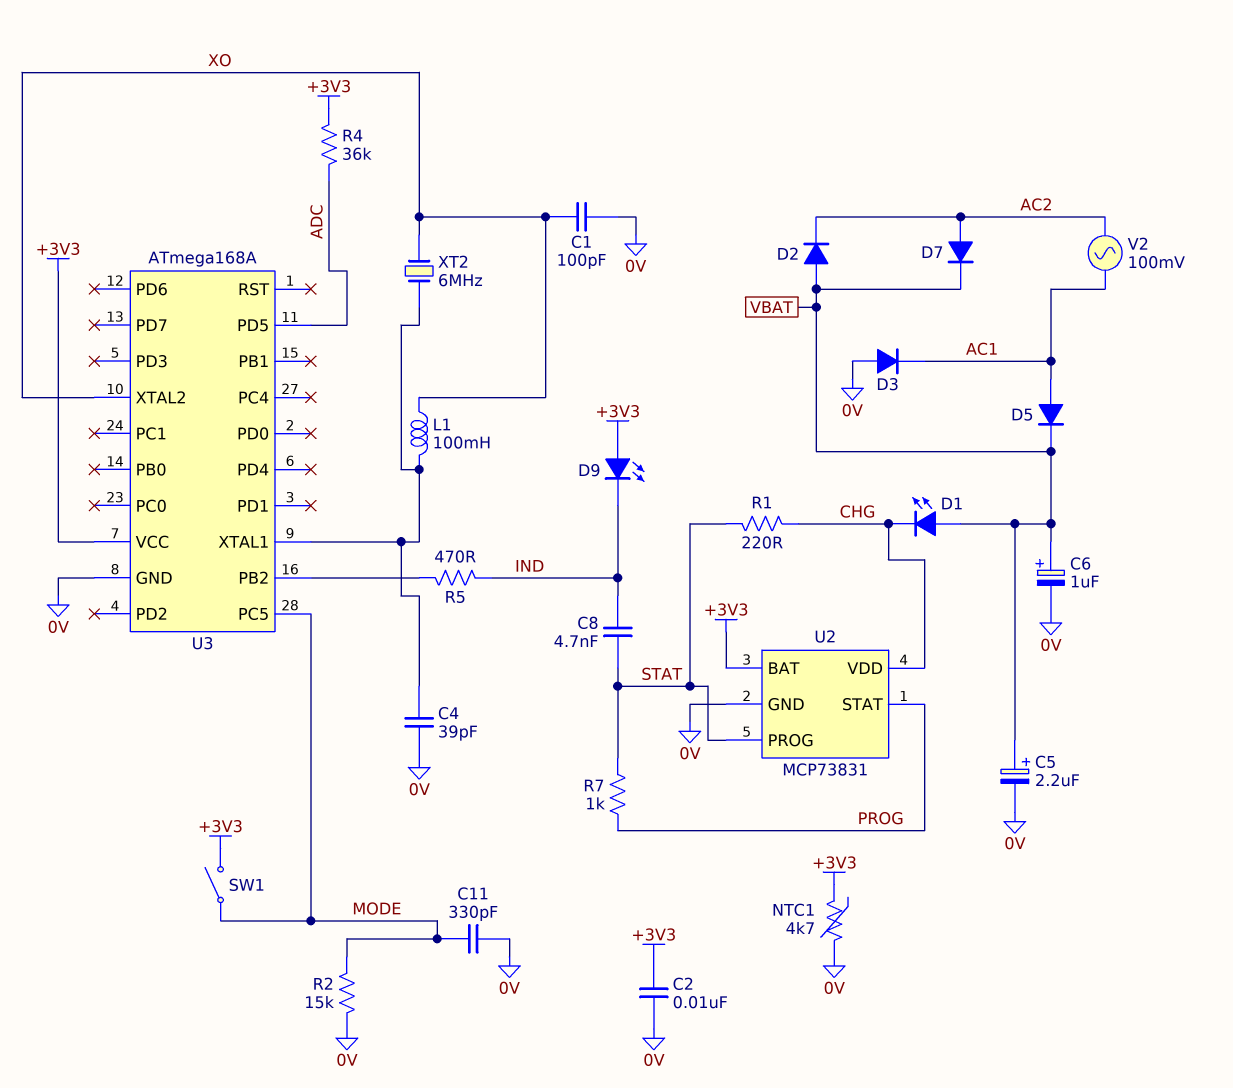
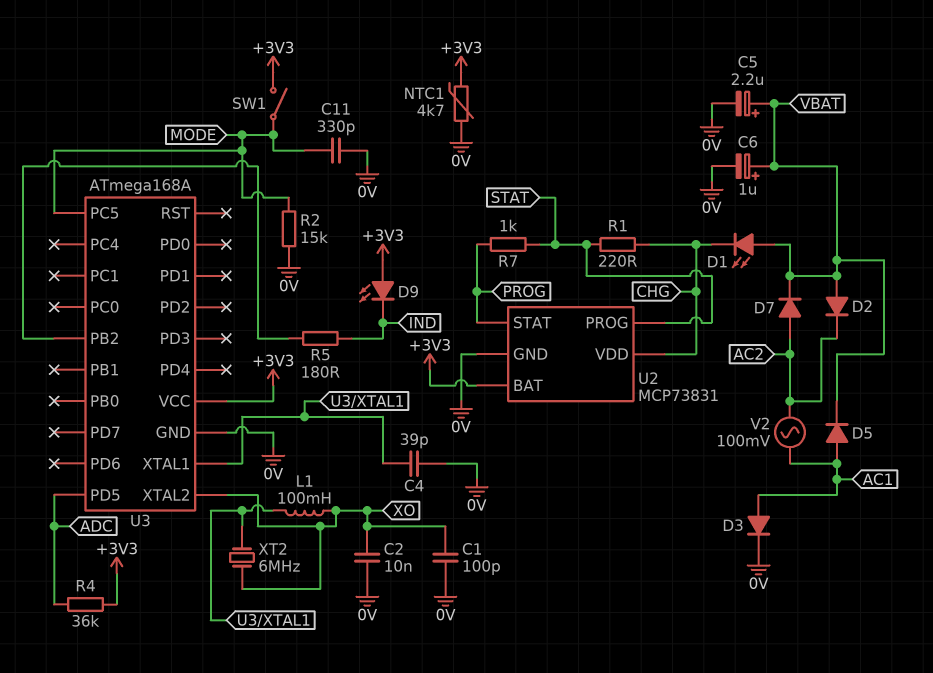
C2: 10nF (+3V3, 0V) -> 10nF (0V, XO)
C8: 4.7nF (IND, STAT) -> none
D3: diode (A 0V, K AC1) -> diode (A AC1, K 0V)
R5: 470 (IND, U3/PB2) -> 180 (IND, U3/PB2)

